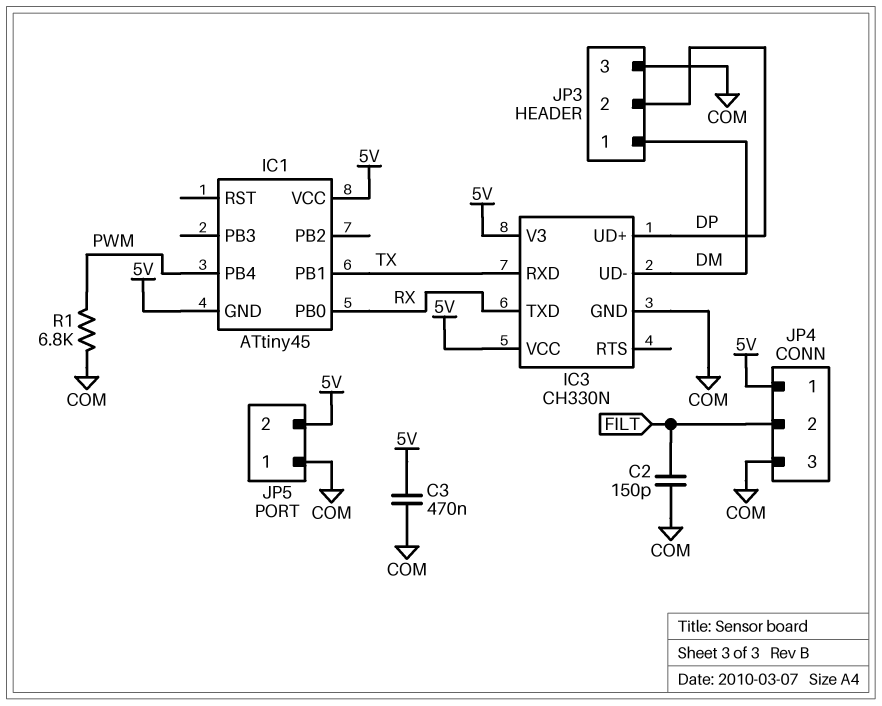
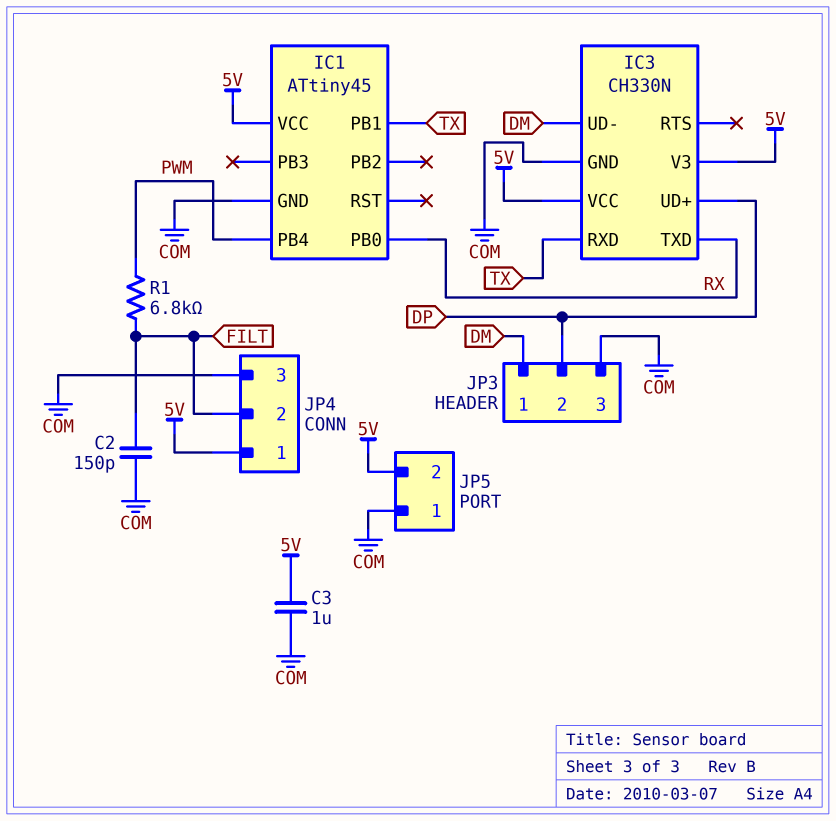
C3: 470nF (5V, COM) -> 1uF (5V, COM)
IC1 pin GND: 5V -> COM
R1: 6.8k (COM, PWM) -> 6.8k (FILT, PWM)

